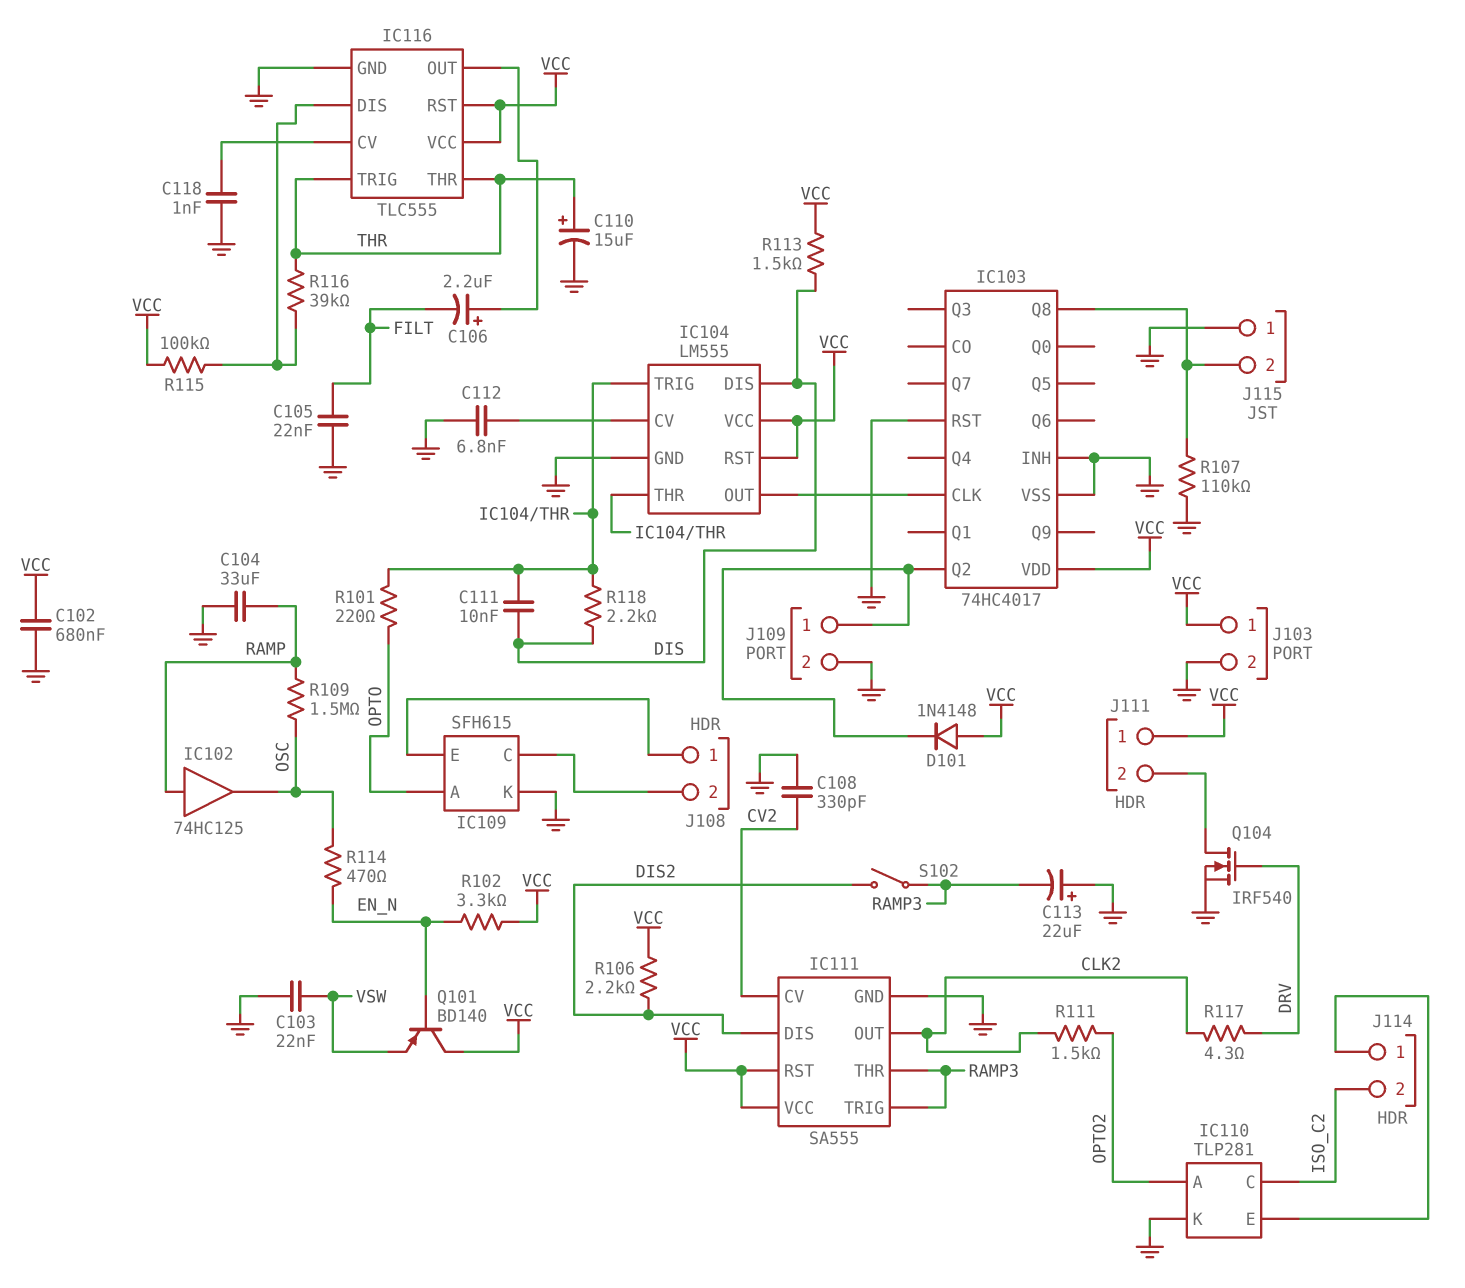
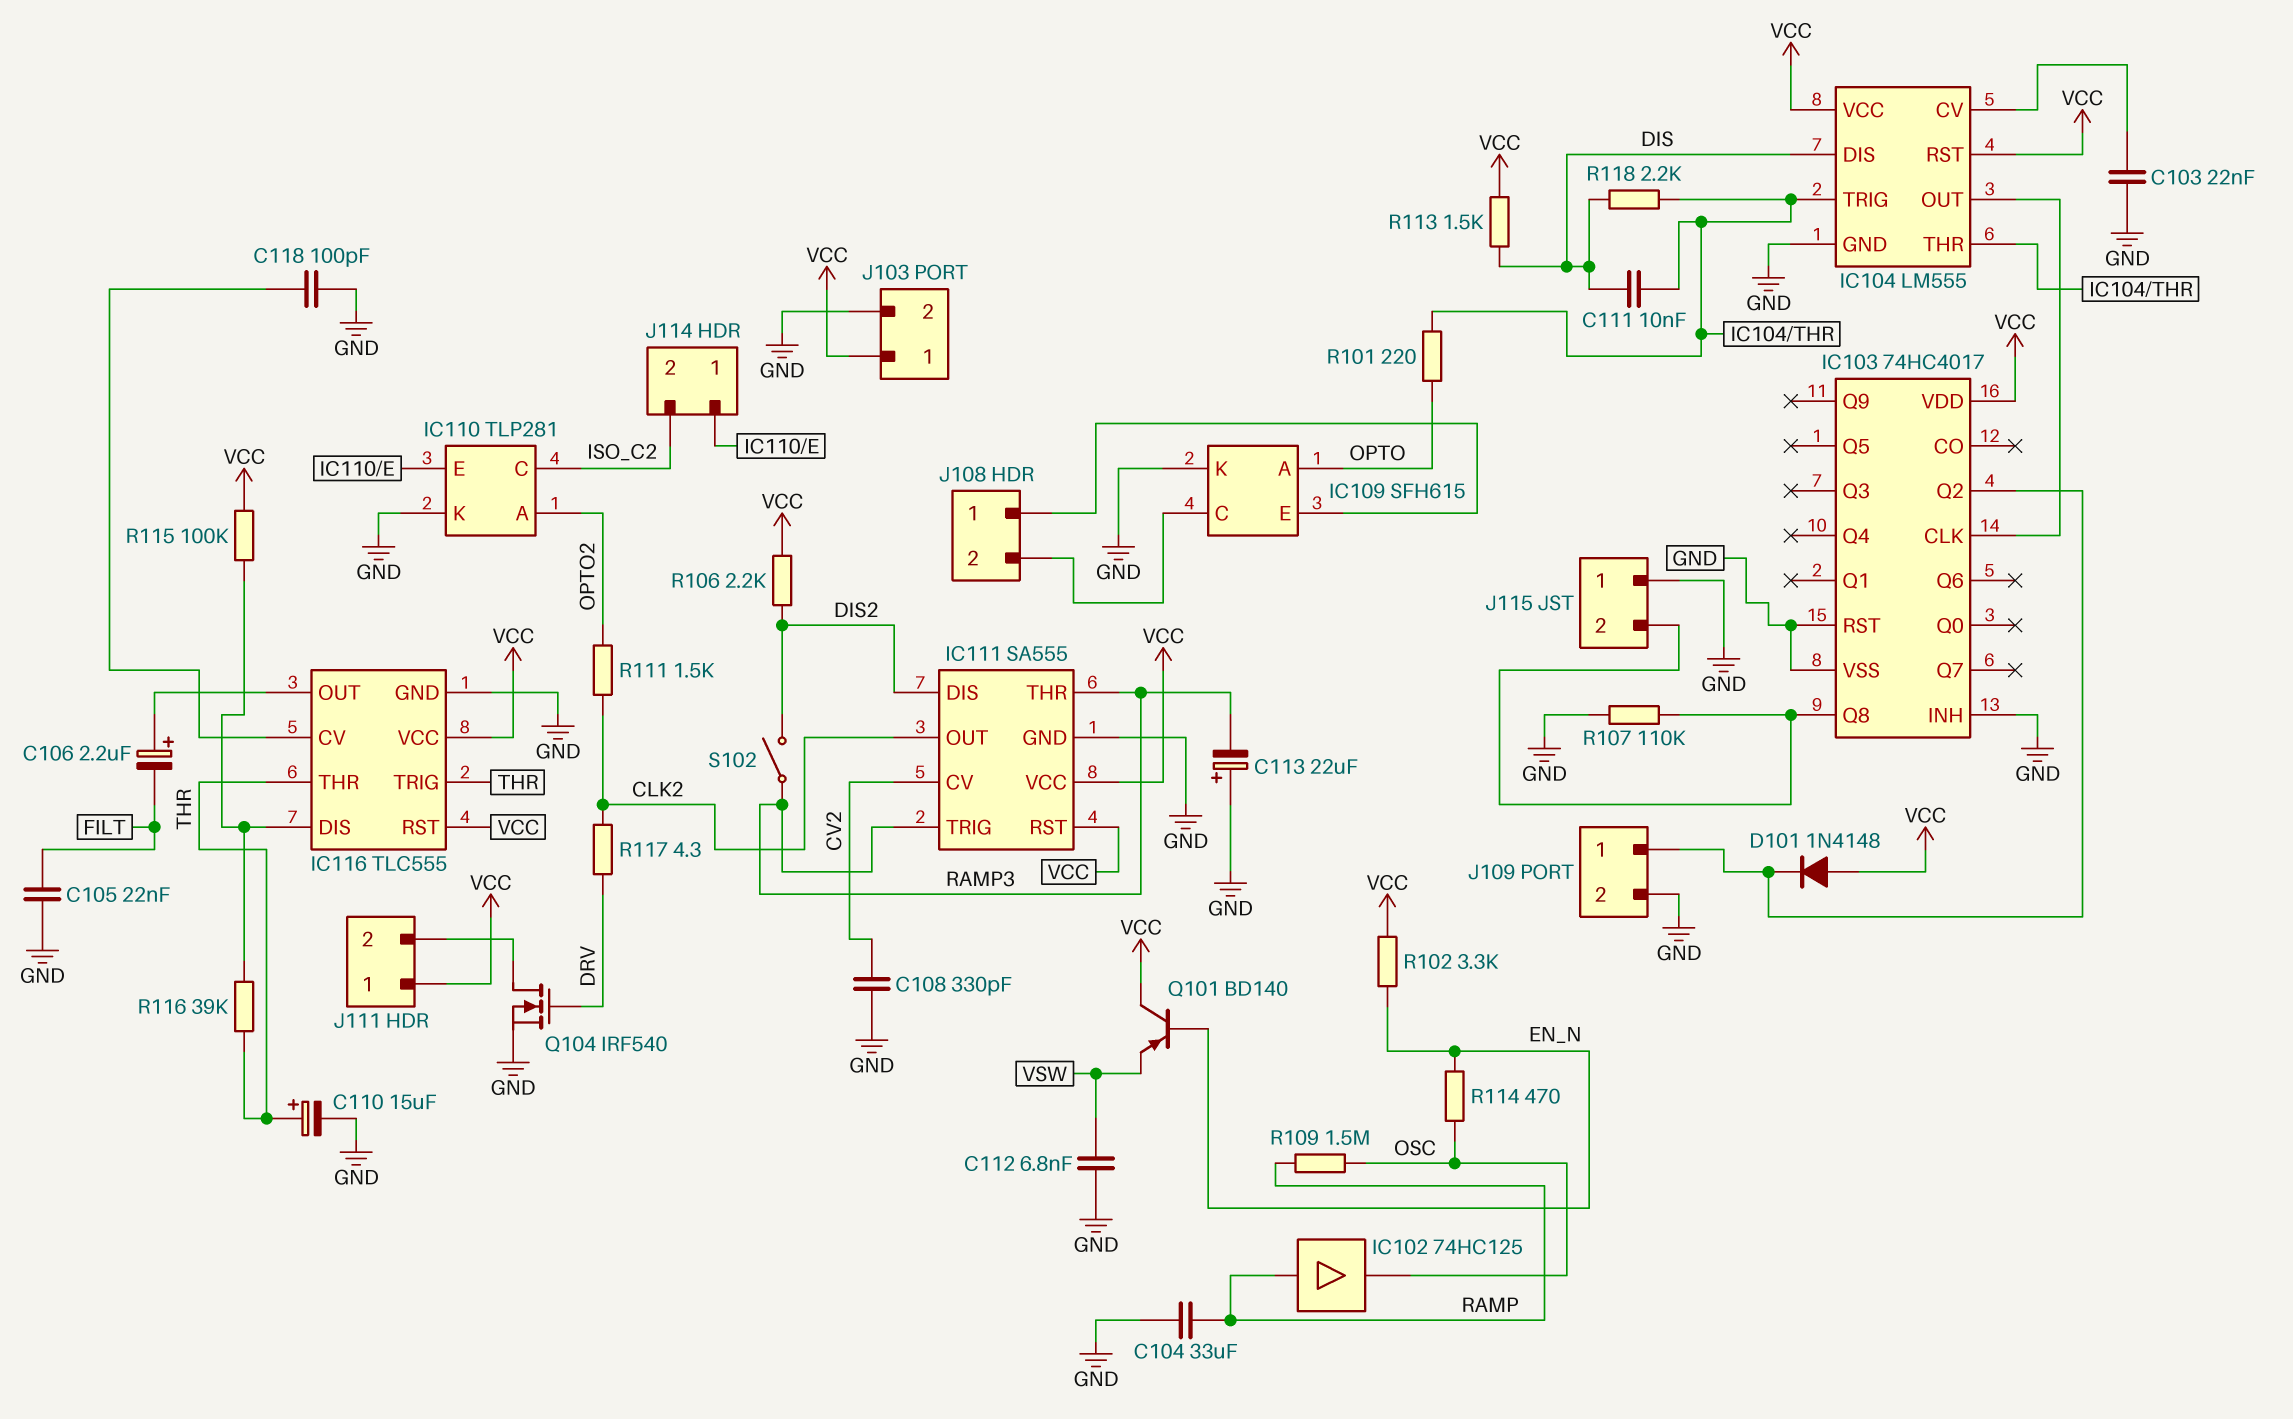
C102: 680nF (GND, VCC) -> none
C103: 22nF (GND, VSW) -> 22nF (GND, IC104/CV)
C112: 6.8nF (GND, IC104/CV) -> 6.8nF (GND, VSW)
C118: 1nF (GND, IC116/CV) -> 100pF (GND, IC116/CV)

